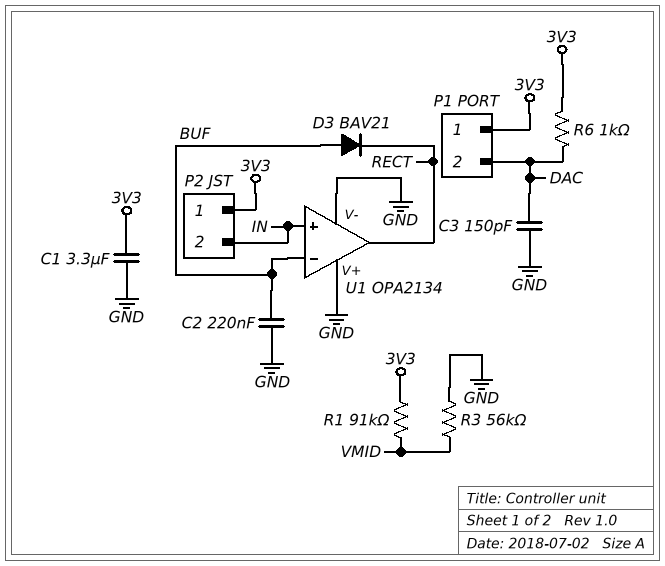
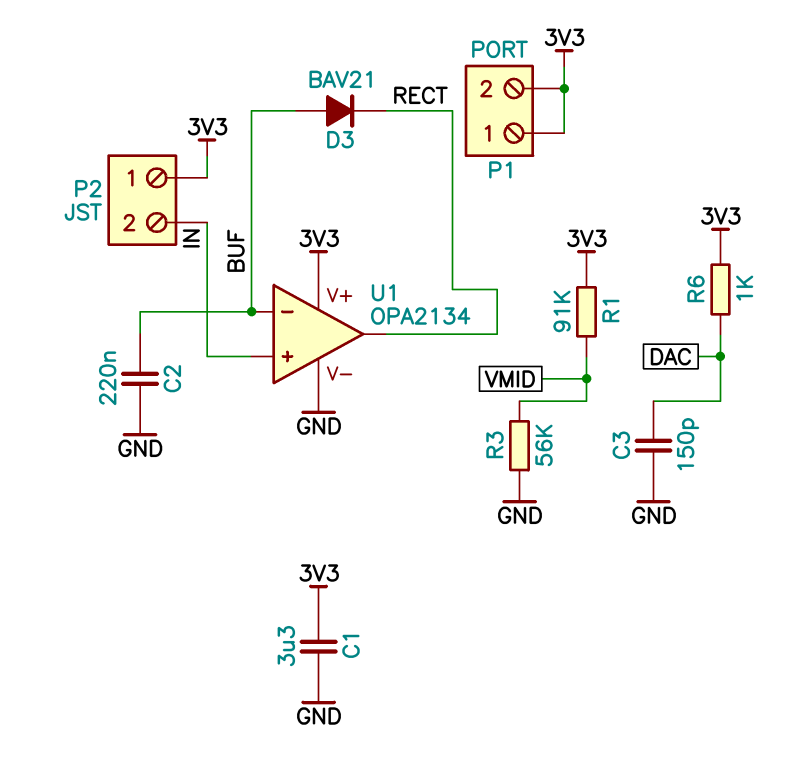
P1 pin 2: DAC -> 3V3
U1 pin V+: GND -> 3V3

